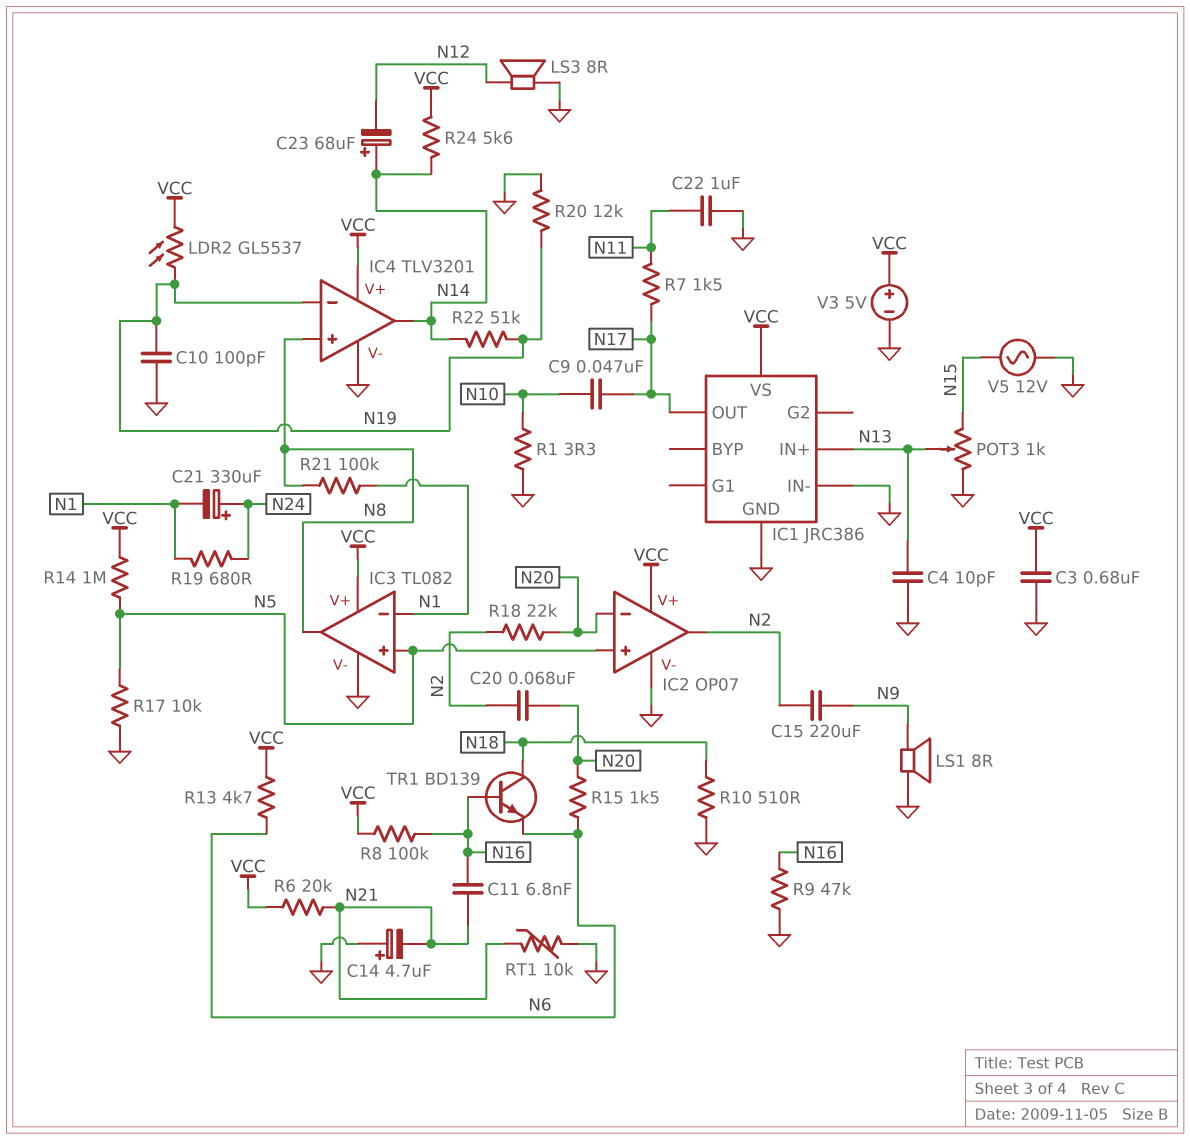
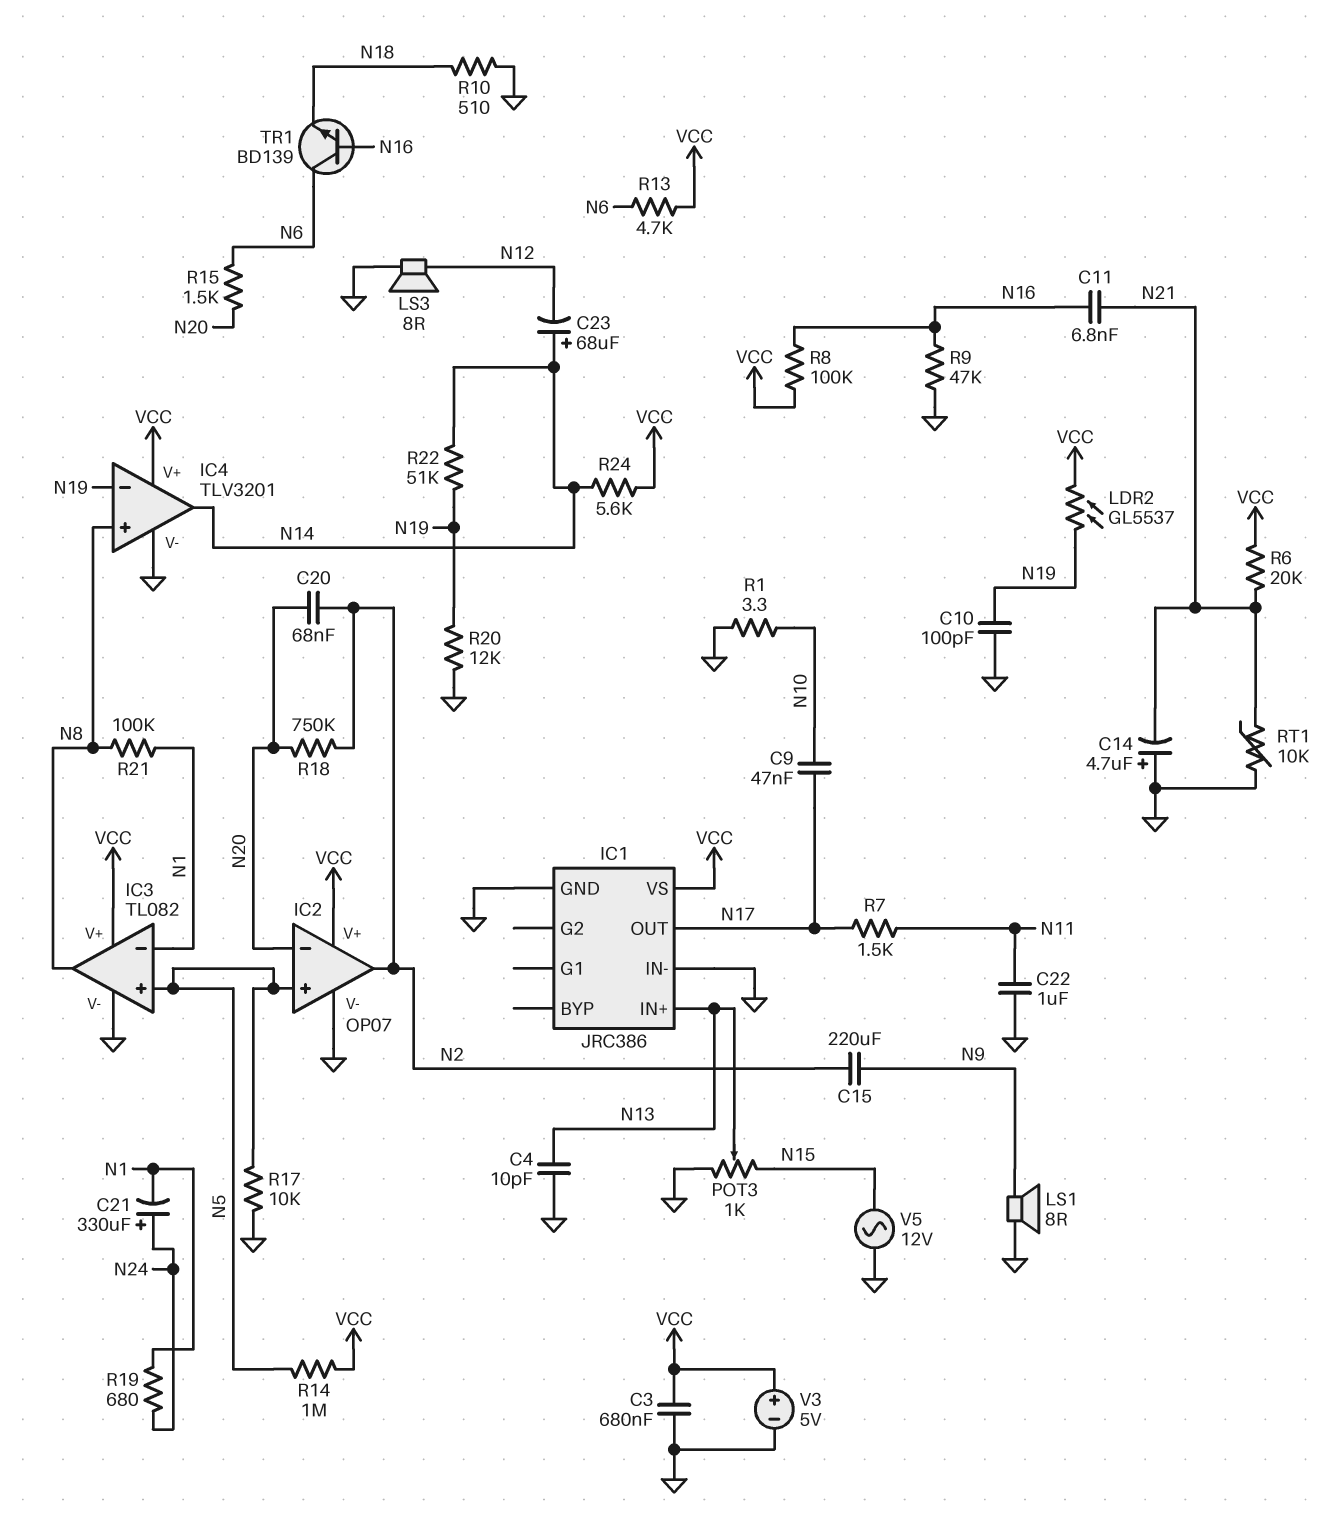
R18: 22k (N2, N20) -> 750k (N2, N20)
TR1: NPN BD139 (B N16, C N18, E N6) -> NPN BD139 (B N16, C N6, E N18)

